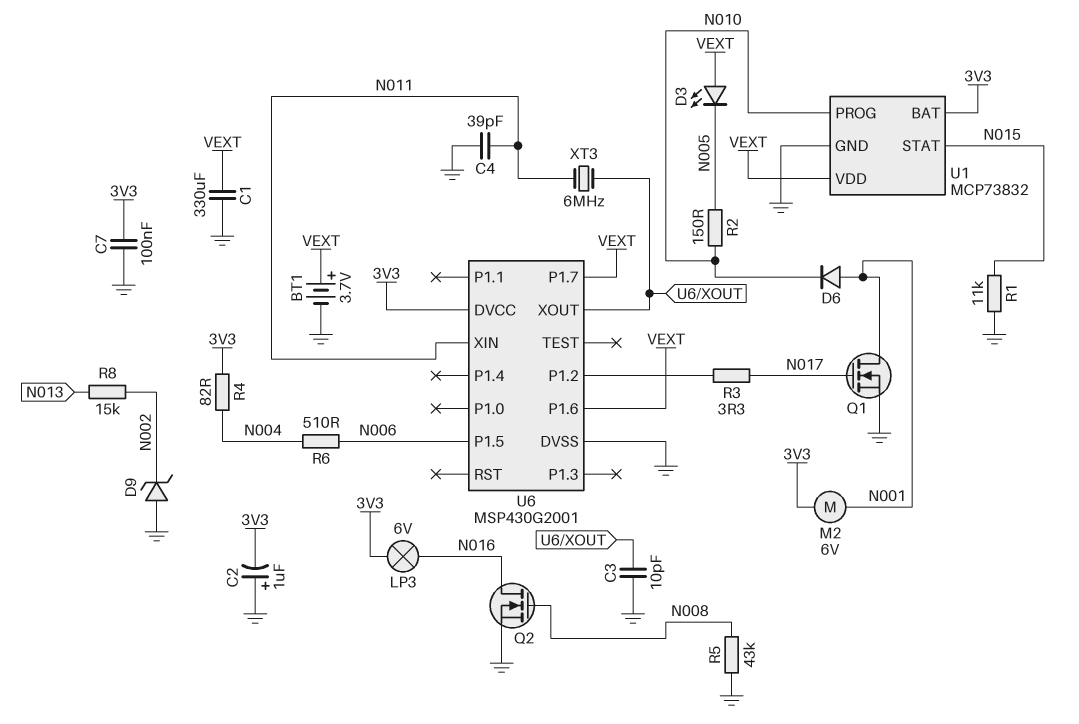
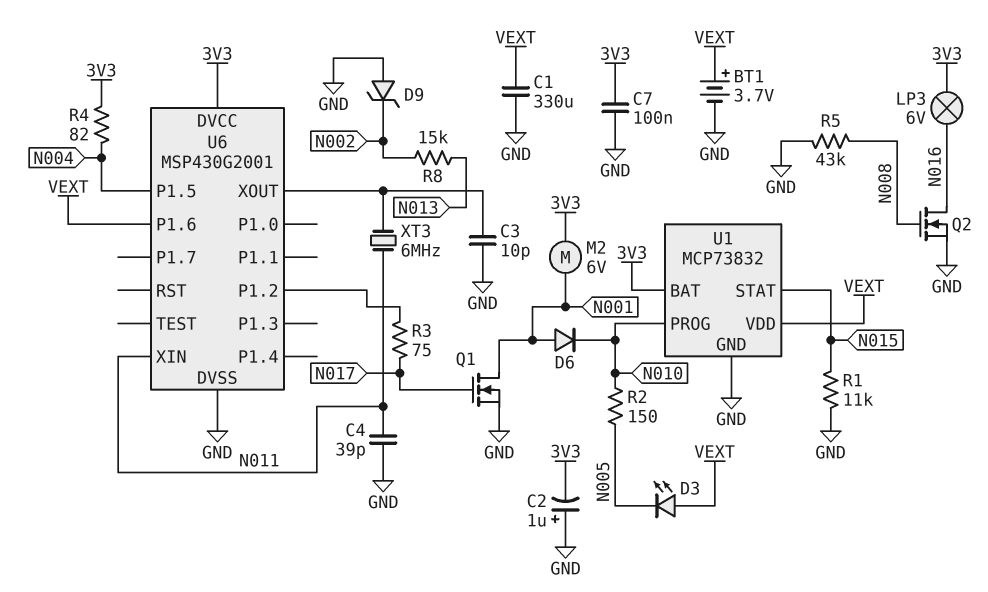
R3: 3.3 (N017, U6/P1.2) -> 75 (N017, U6/P1.2)
R6: 510 (N004, N006) -> none
U6 pin P1.5: N006 -> N004
U6 pin P1.7: VEXT -> none

